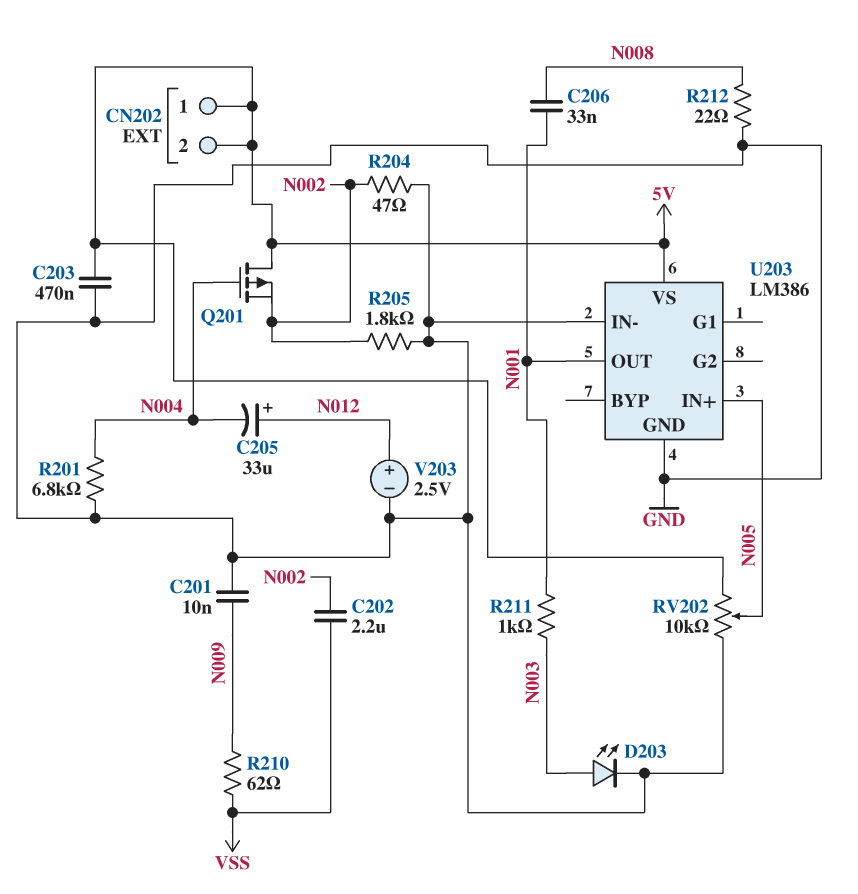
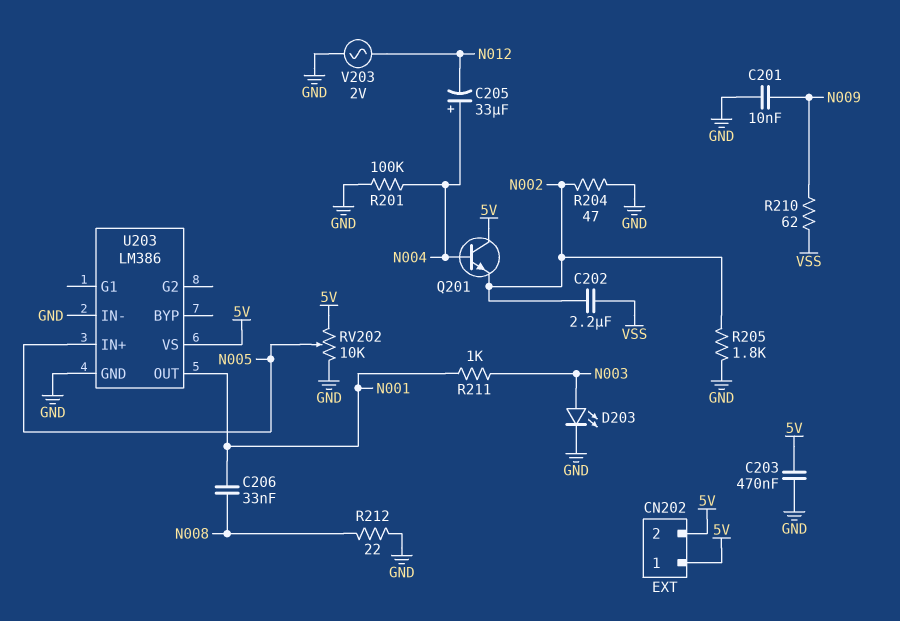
C205: 33uF (plus N012, minus N004) -> 33uF (plus N004, minus N012)
Q201: PMOS (G N004, D 5V, S N002) -> NPN (B N004, C 5V, E N002)
R201: 6.8k (GND, N004) -> 100k (GND, N004)
V203: 2.5V (plus N012, minus GND) -> AC 2V (GND, N012)

